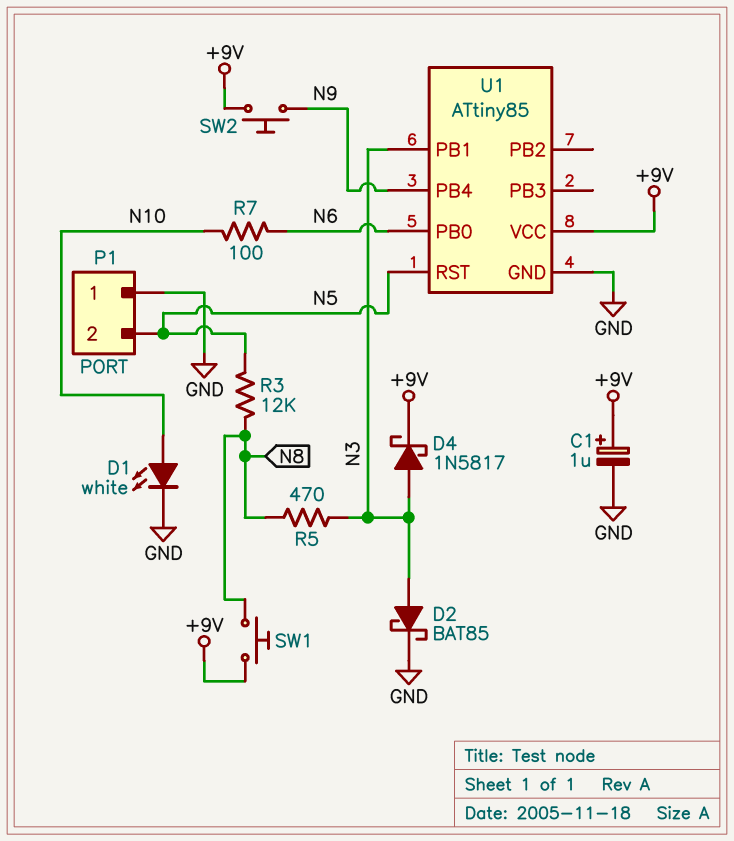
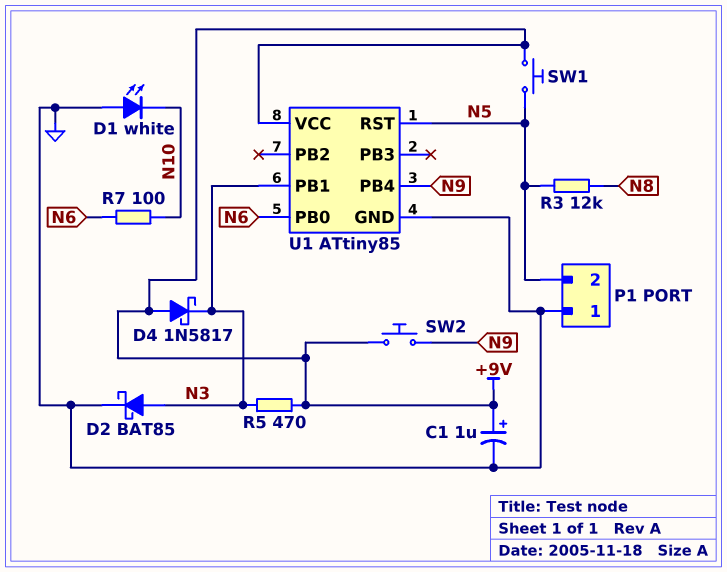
D1: LED white (A N10, K GND) -> LED white (A GND, K N10)
D4: schottky 1N5817 (A N3, K +9V) -> schottky 1N5817 (A +9V, K N3)
R5: 470 (N3, N8) -> 470 (+9V, N3)
SW1: button (+9V, N8) -> button (+9V, N5)

